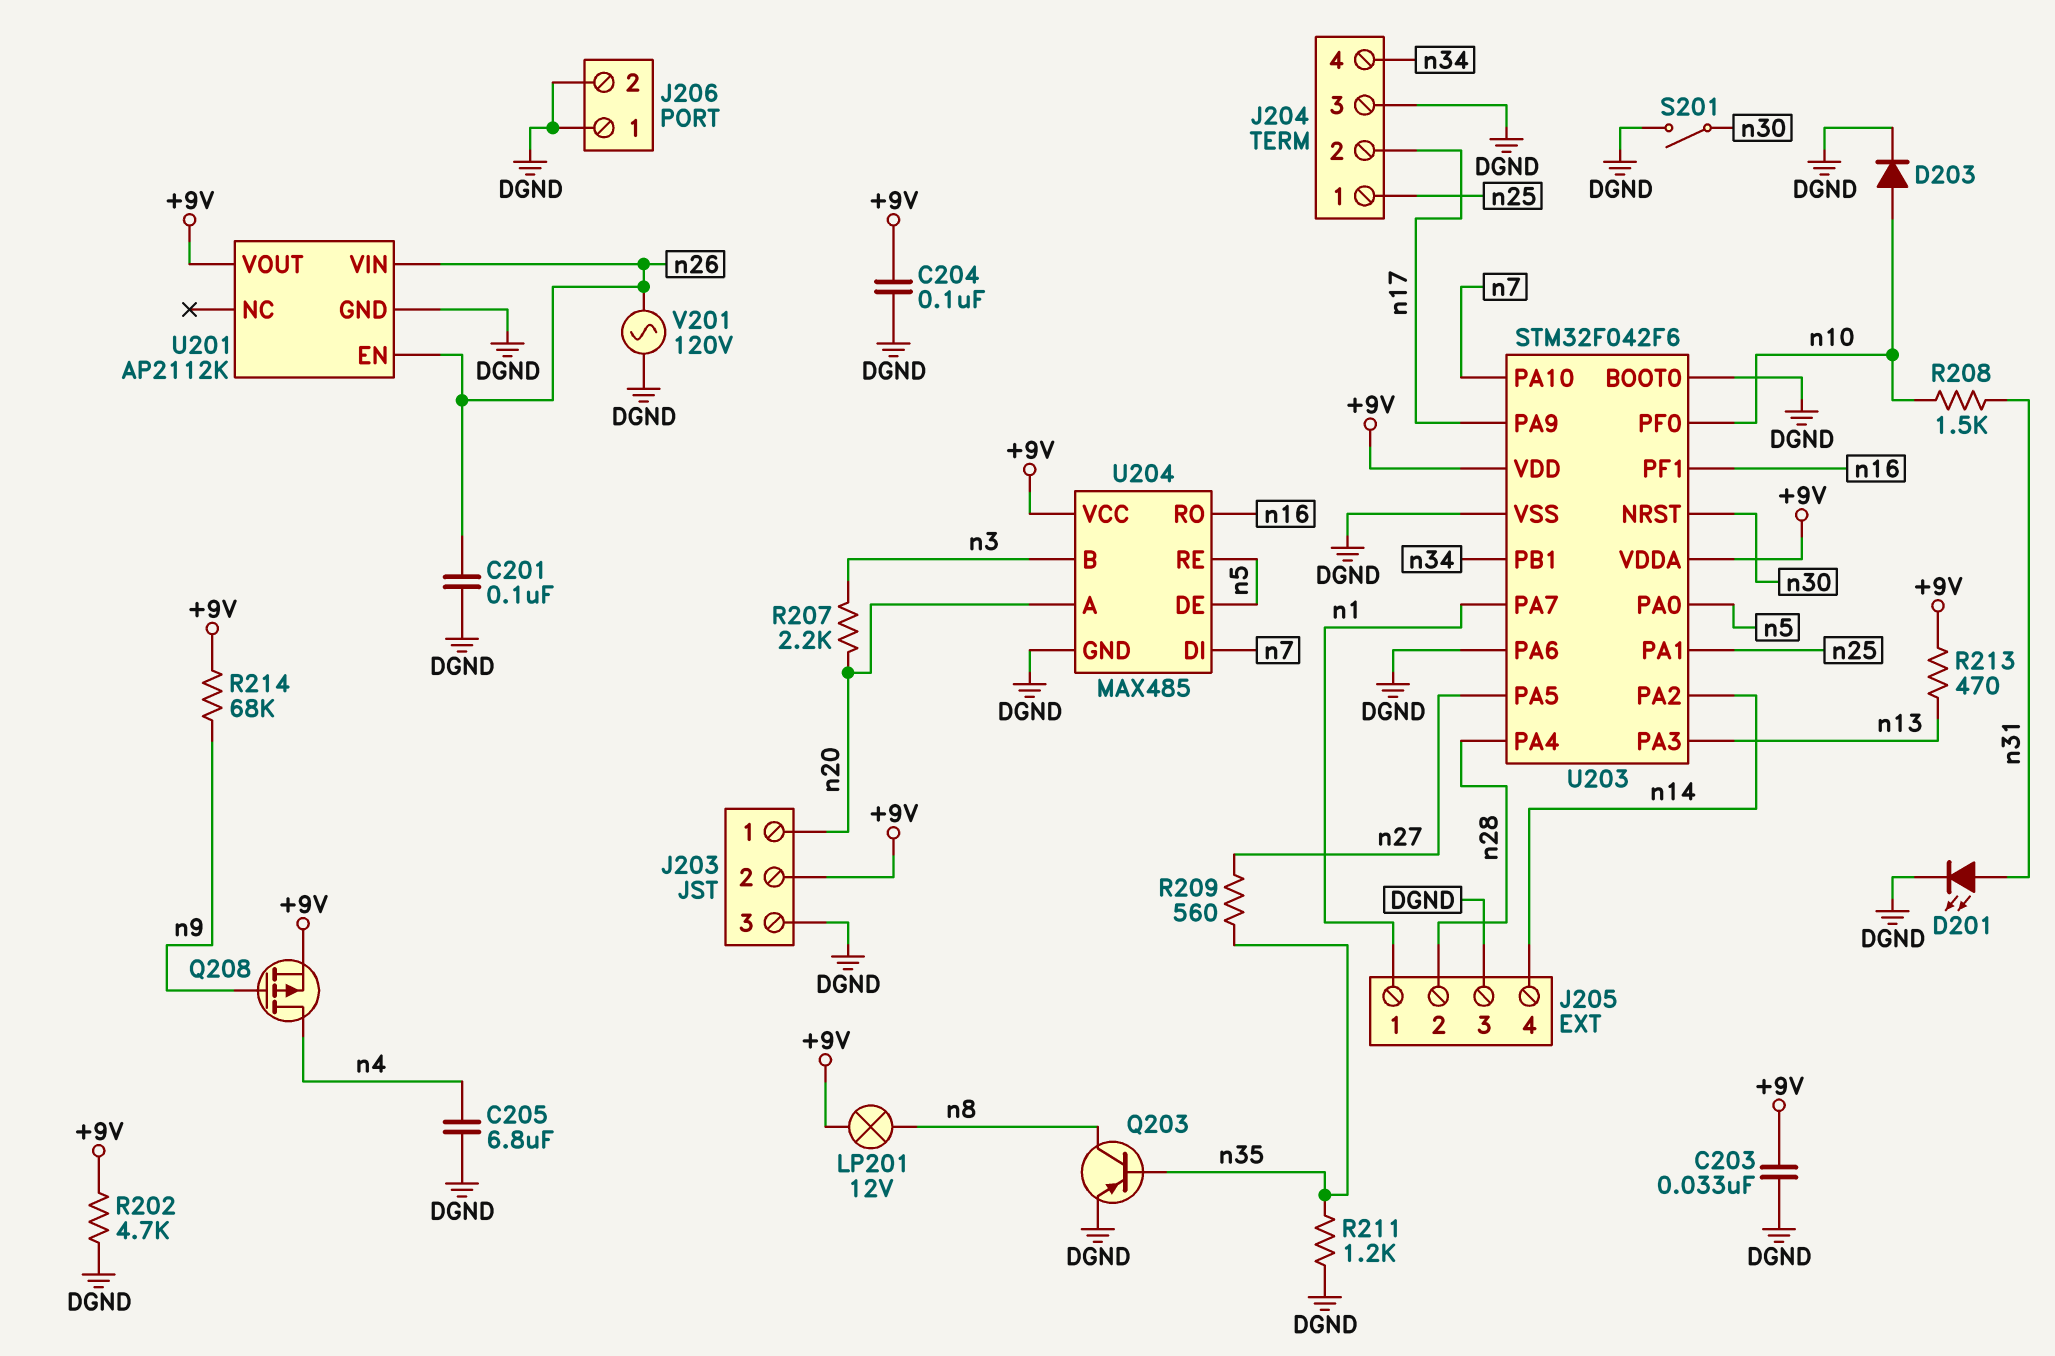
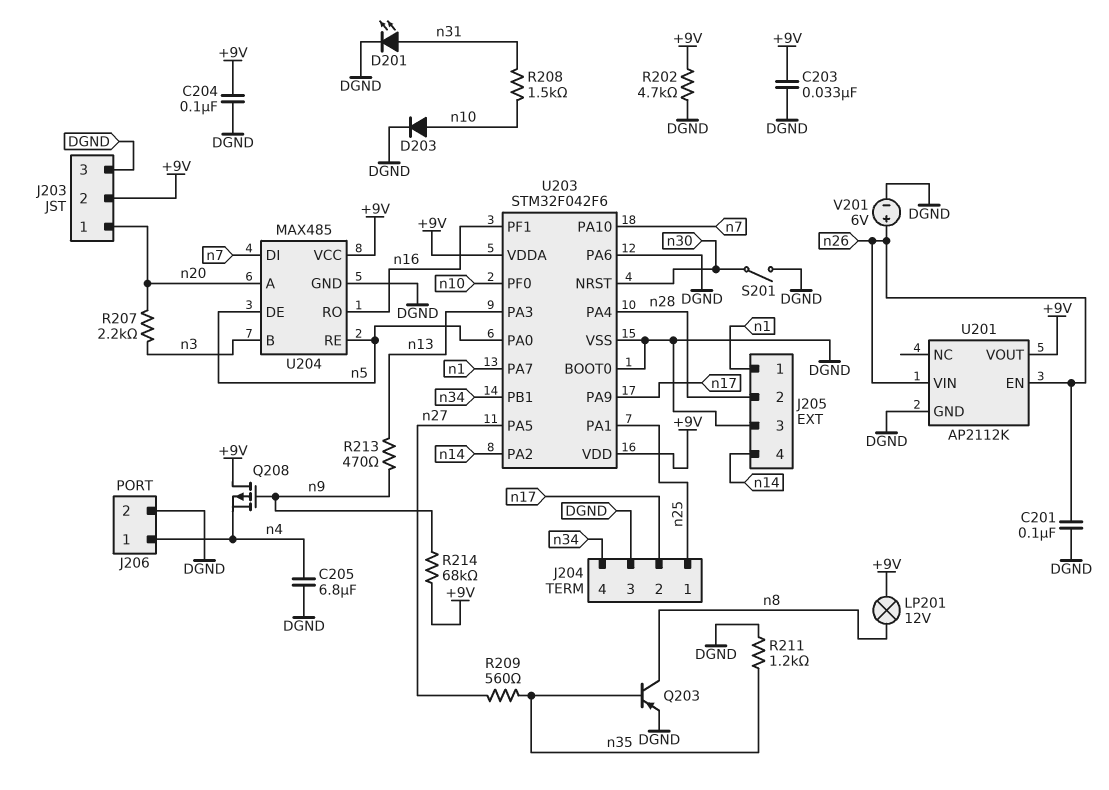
J206 pin 1: DGND -> n4
Q208: PMOS (G n9, D n4, S +9V) -> PMOS (G n9, D +9V, S n4)
R213: 470 (+9V, n13) -> 470 (n9, n13)
V201: AC 120V (DGND, n26) -> 6V (plus n26, minus DGND)

